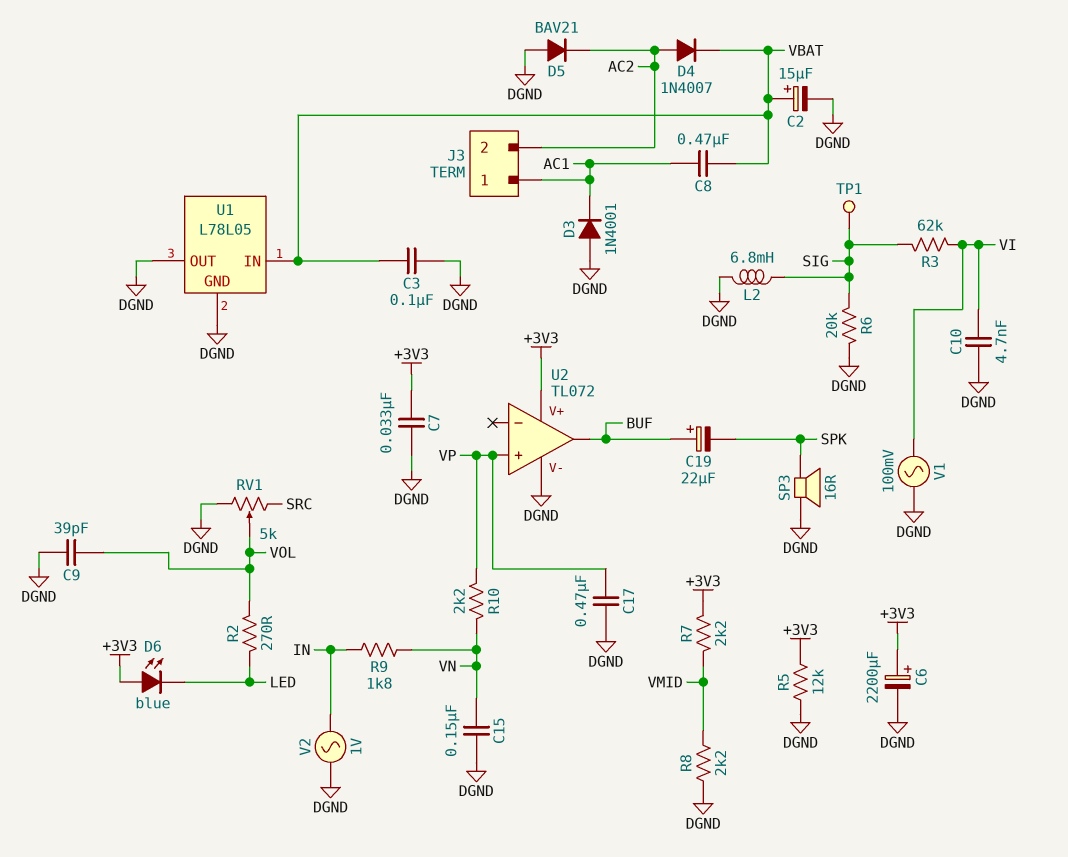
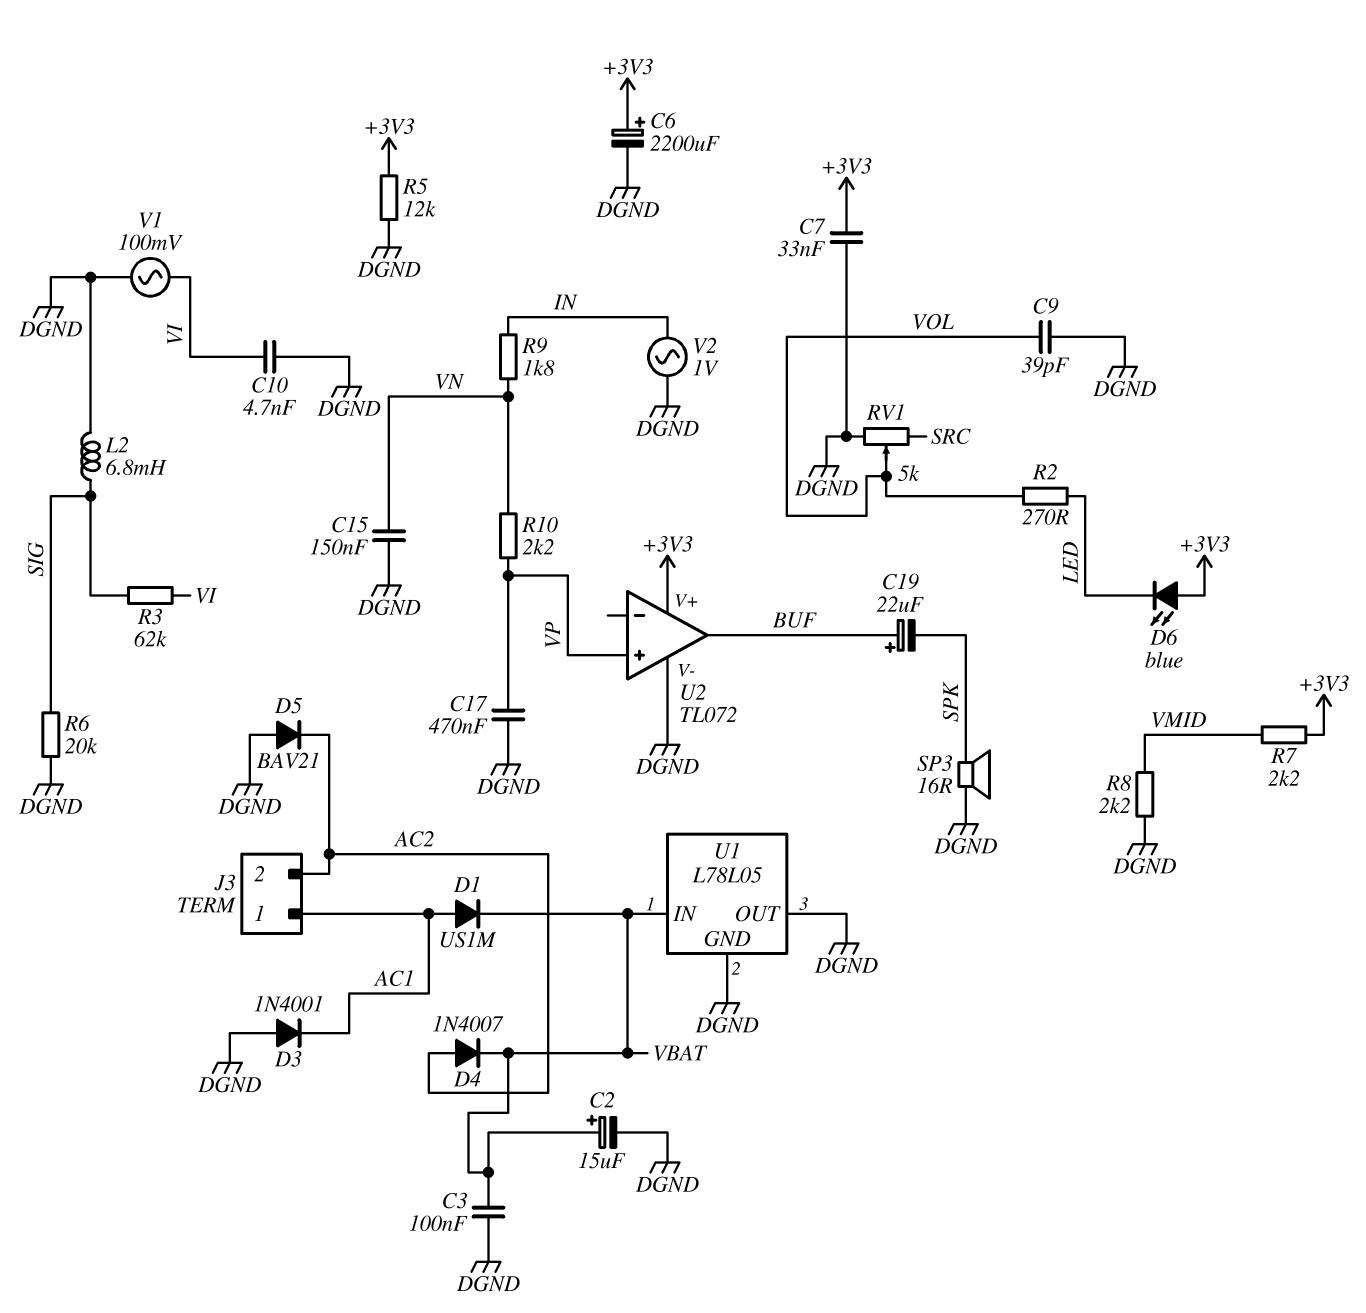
C8: 470nF (AC1, VBAT) -> none
D1: none -> diode US1M (A AC1, K VBAT)
TP1: test point (SIG) -> none

